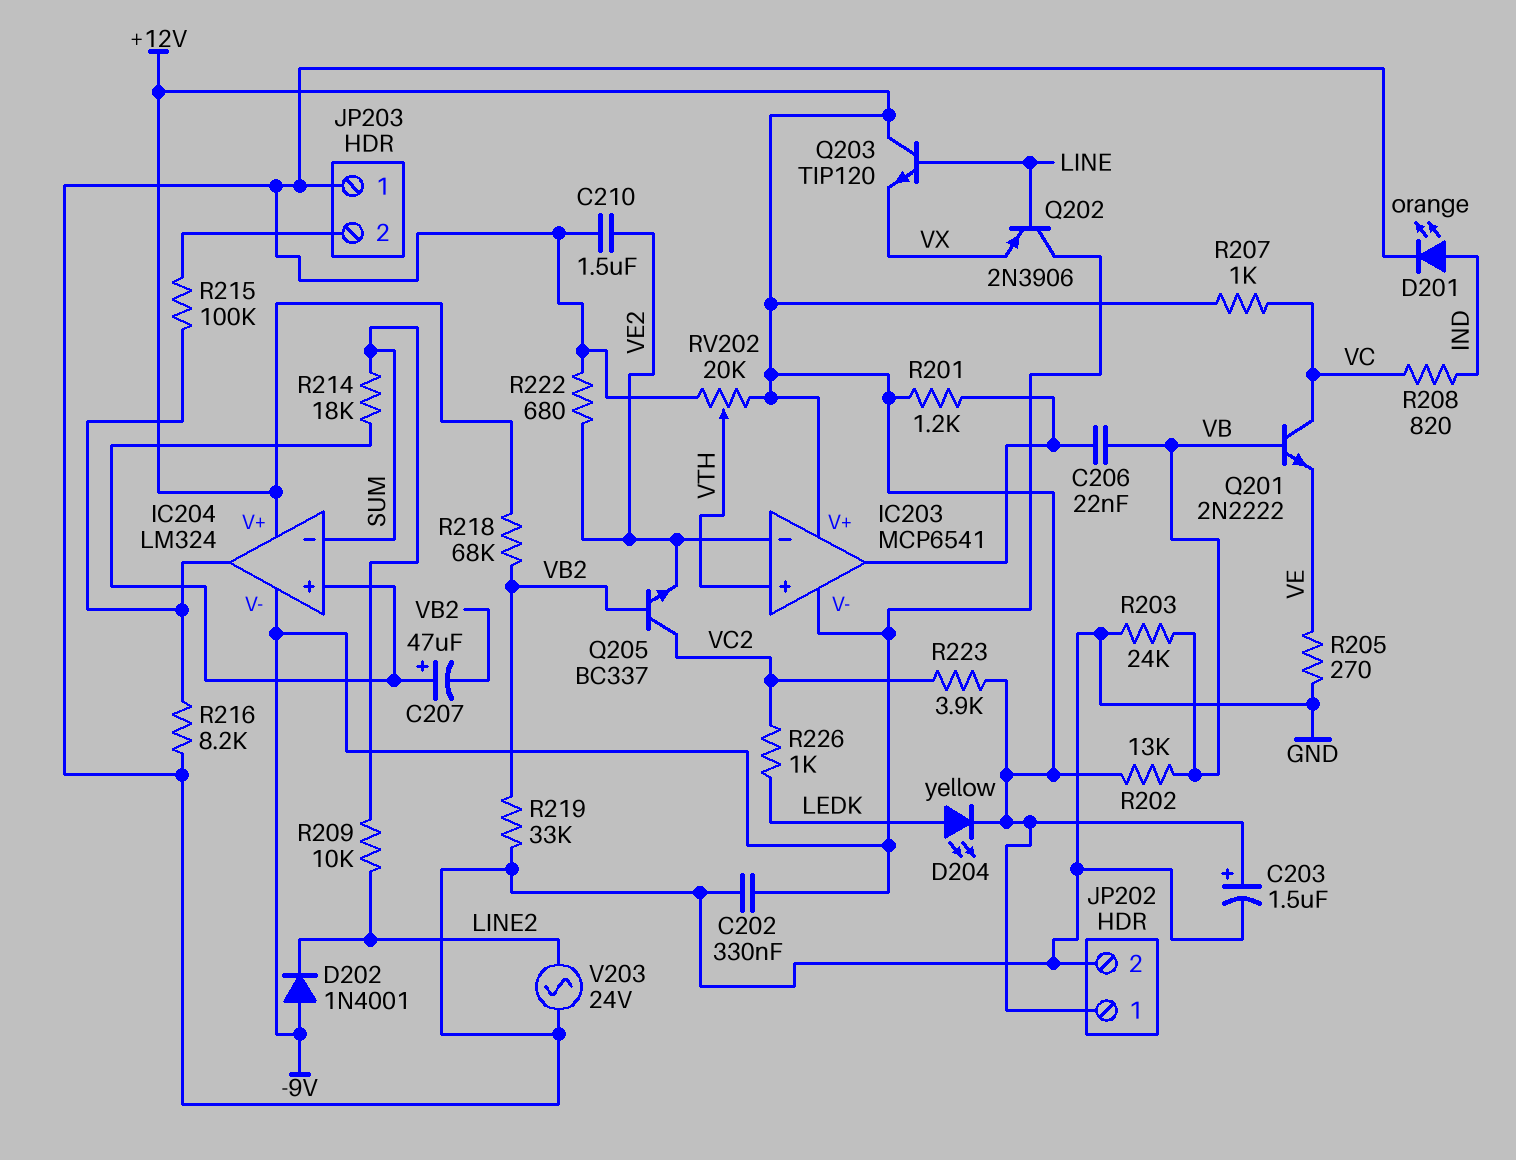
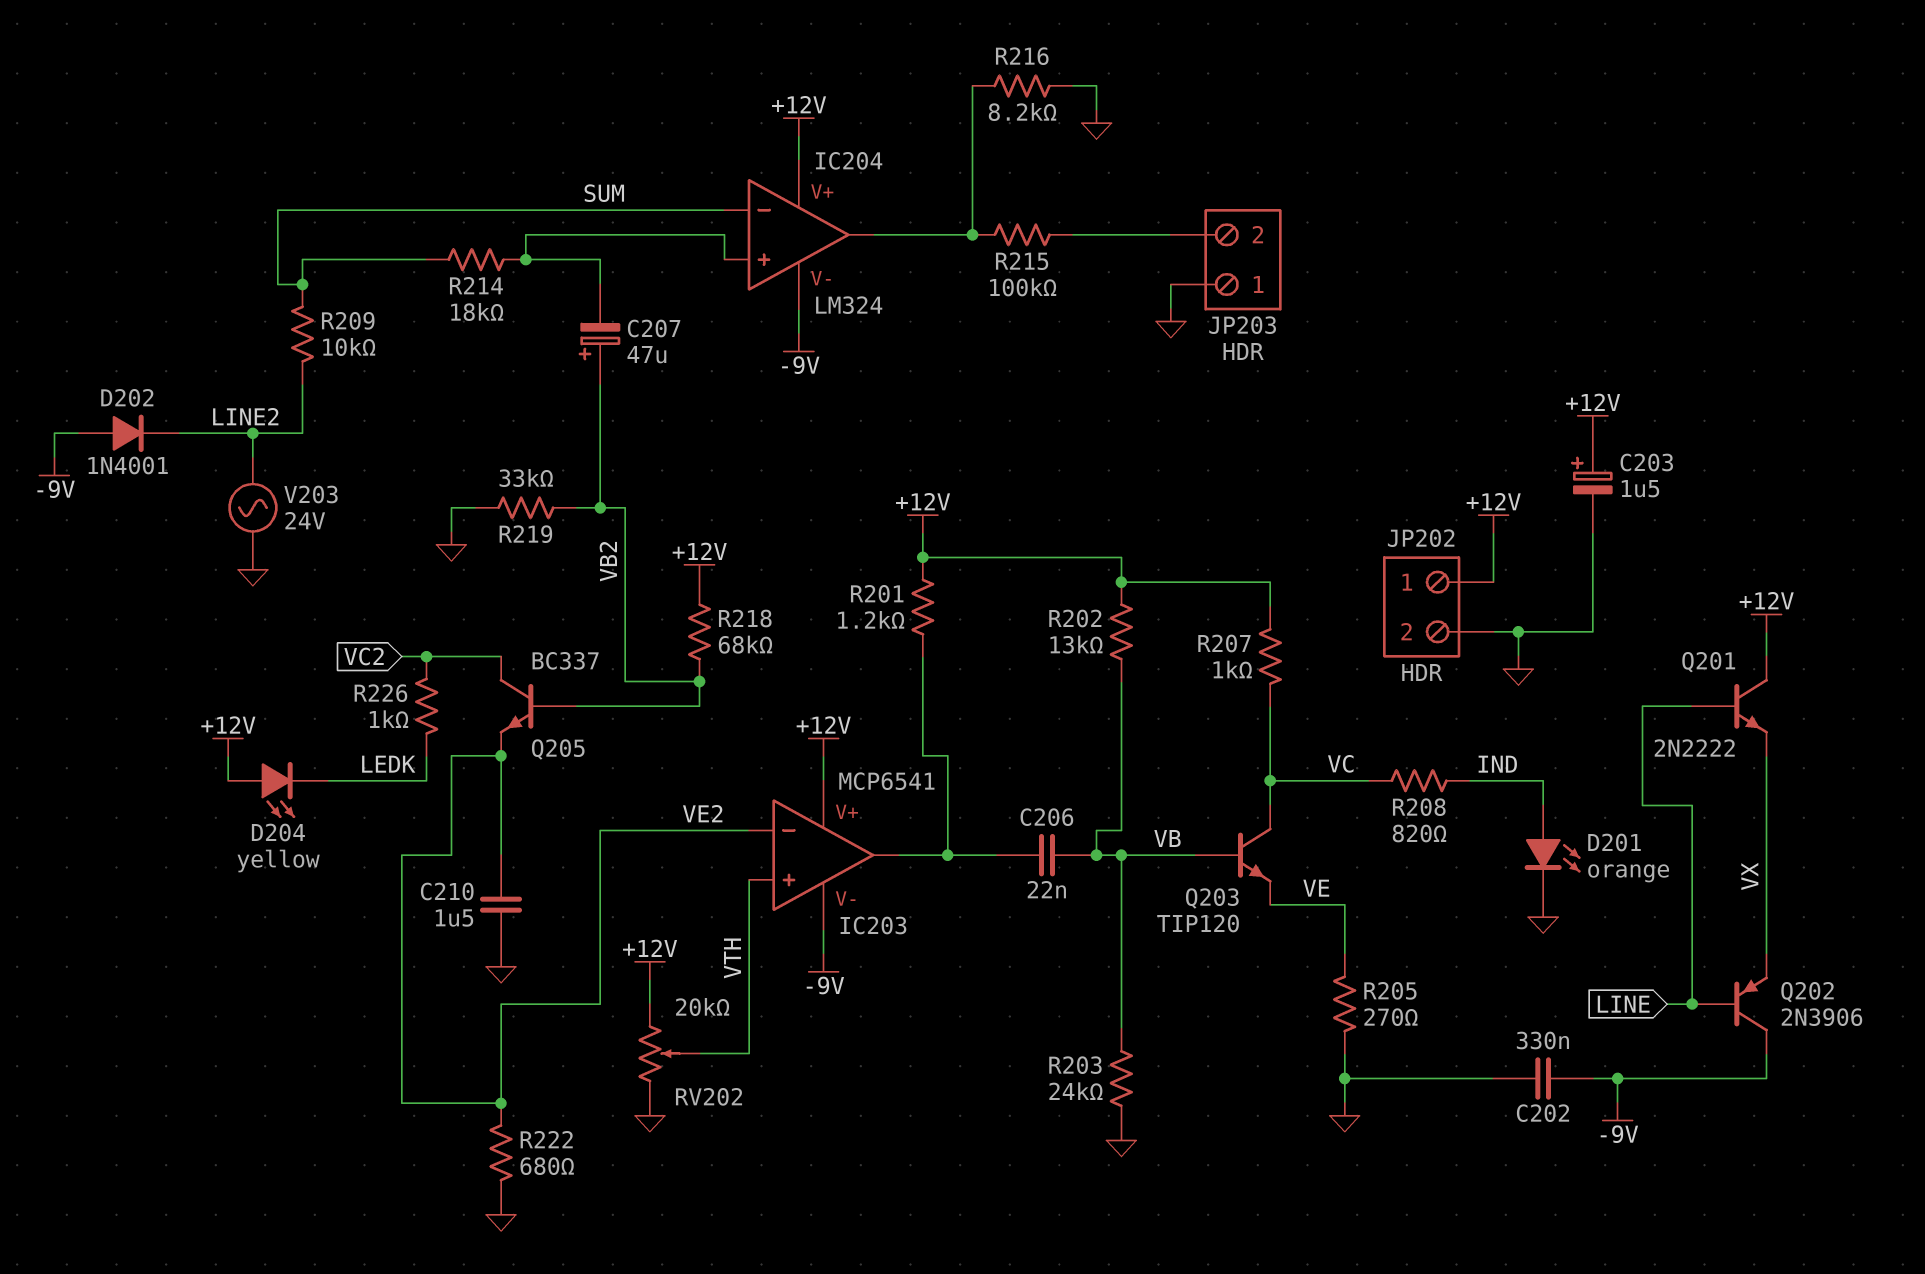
C207: 47uF (plus IC204/in+, minus VB2) -> 47uF (plus VB2, minus IC204/in+)
D204: LED yellow (A LEDK, K +12V) -> LED yellow (A +12V, K LEDK)
Q201: NPN 2N2222 (B VB, C VC, E VE) -> NPN 2N2222 (B LINE, C +12V, E VX)
Q203: NPN TIP120 (B LINE, C +12V, E VX) -> NPN TIP120 (B VB, C VC, E VE)
R223: 3.9k (+12V, VC2) -> none

